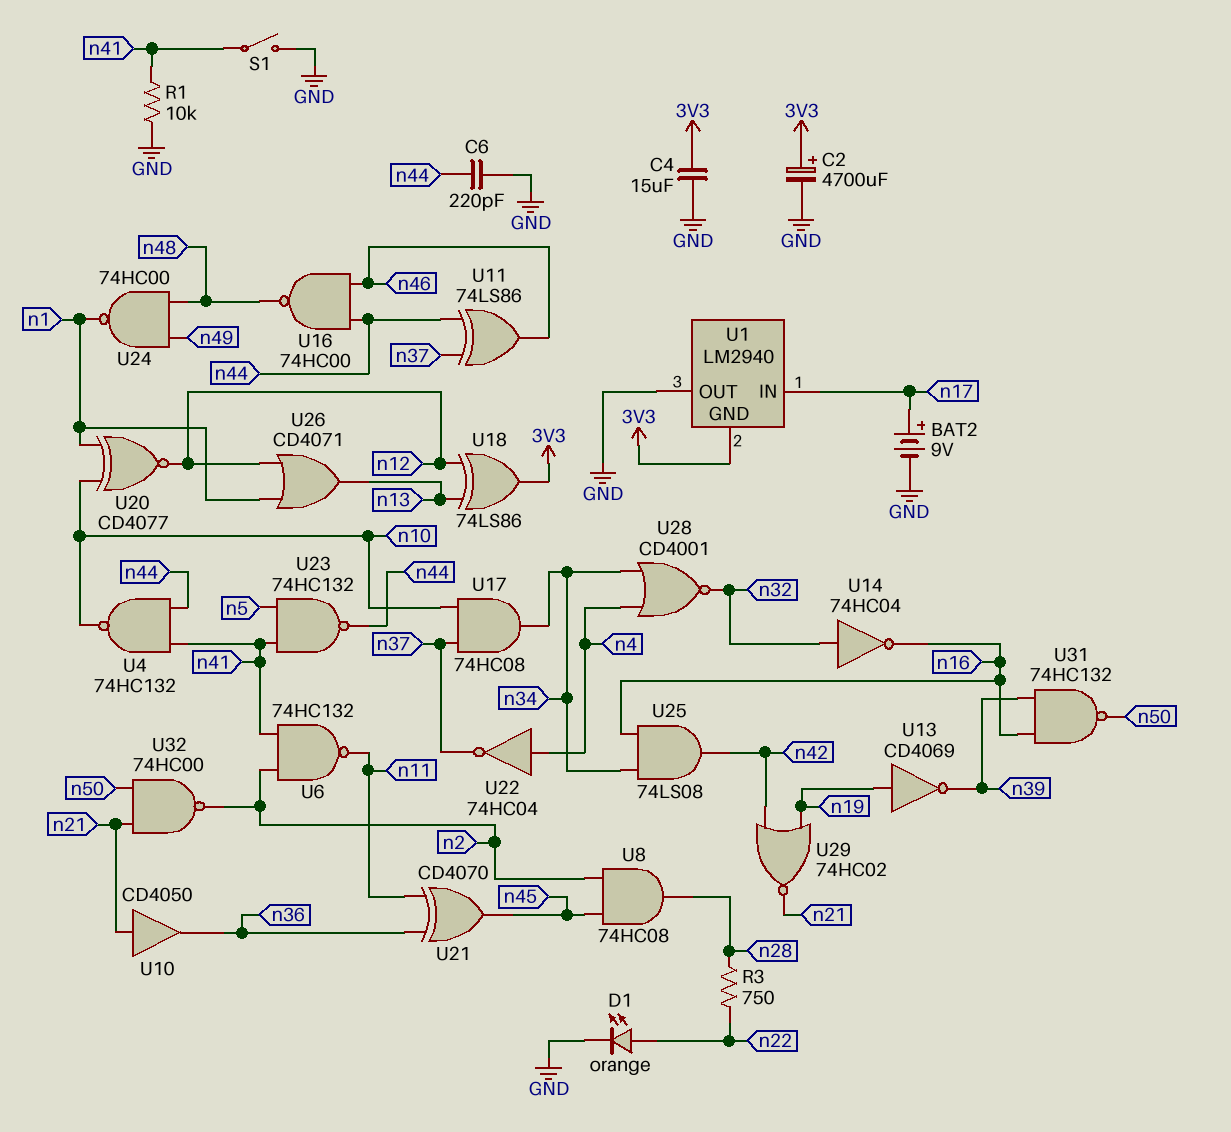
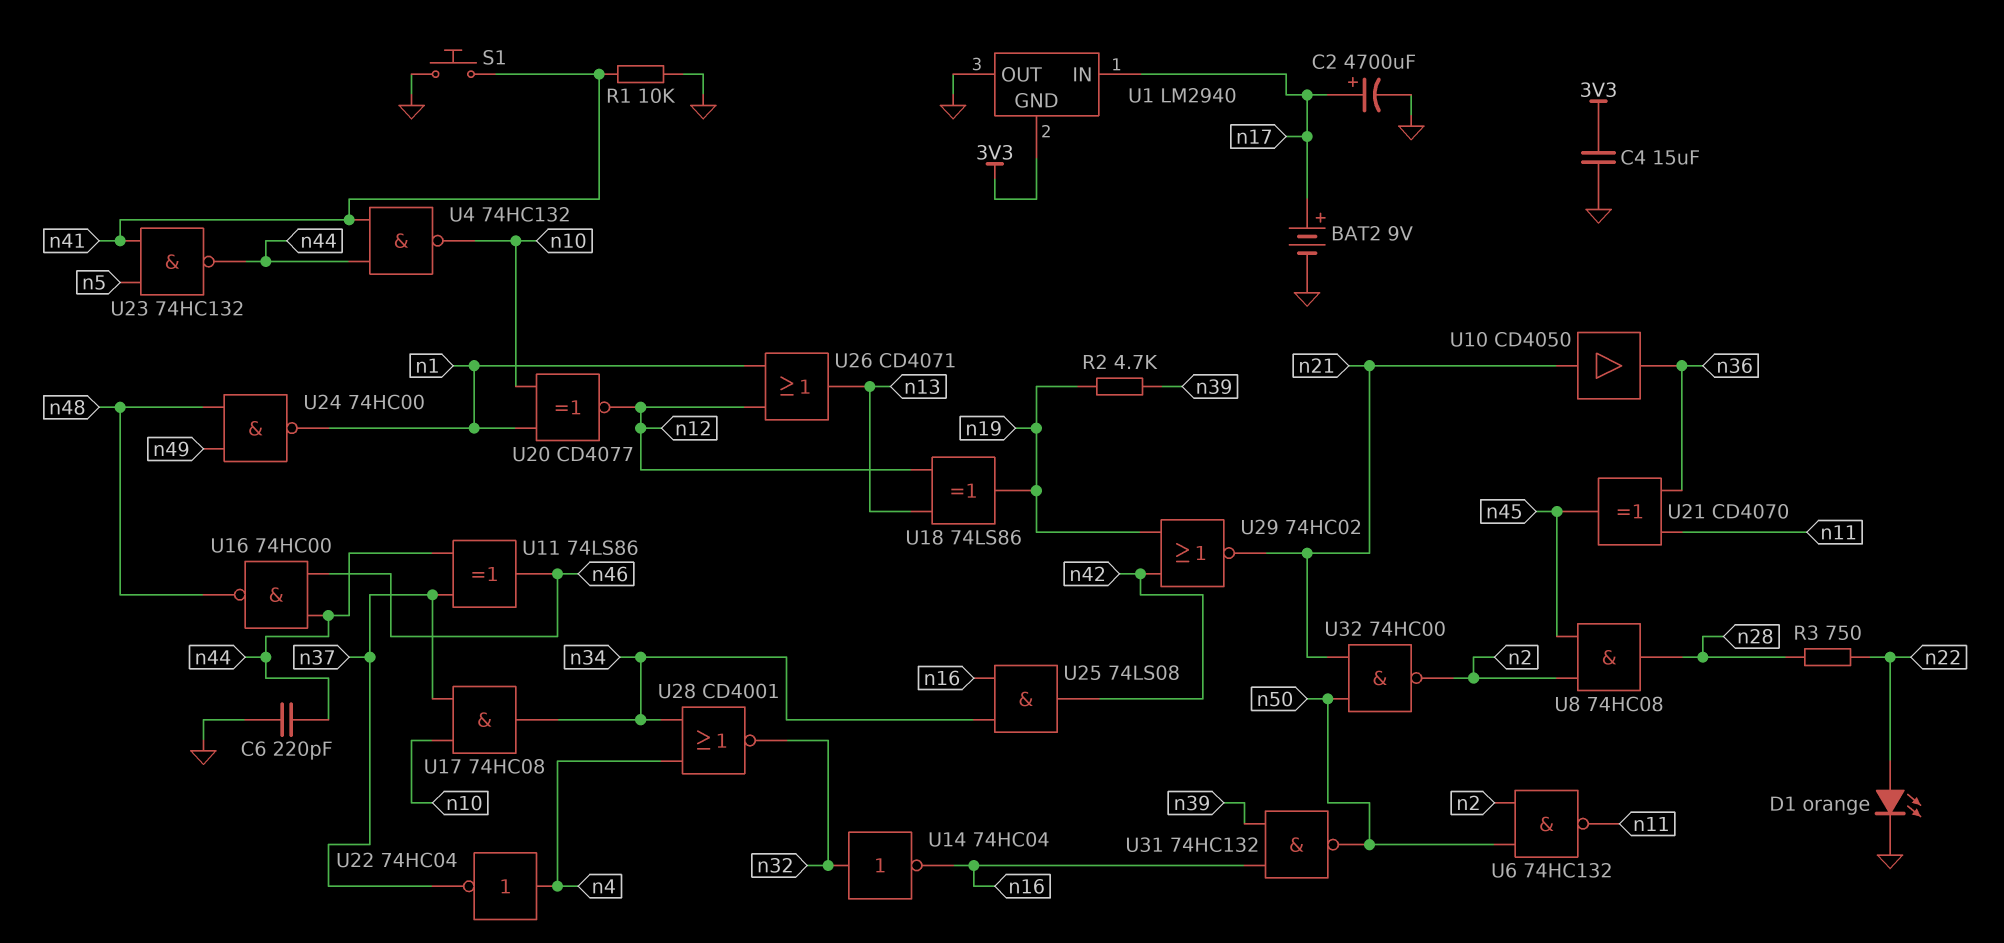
C2: 4700uF (plus 3V3, minus GND) -> 4700uF (plus n17, minus GND)
R2: none -> 4.7k (n19, n39)
S1: switch (GND, n41) -> button (GND, n41)
U6: NAND 74HC132 (in n2, in n41, out n11) -> NAND 74HC132 (in n2, in n50, out n11)
U13: NOT CD4069 (in n19, out n39) -> none
U18: XOR 74LS86 (in n12, in n13, out 3V3) -> XOR 74LS86 (in n12, in n13, out n19)

